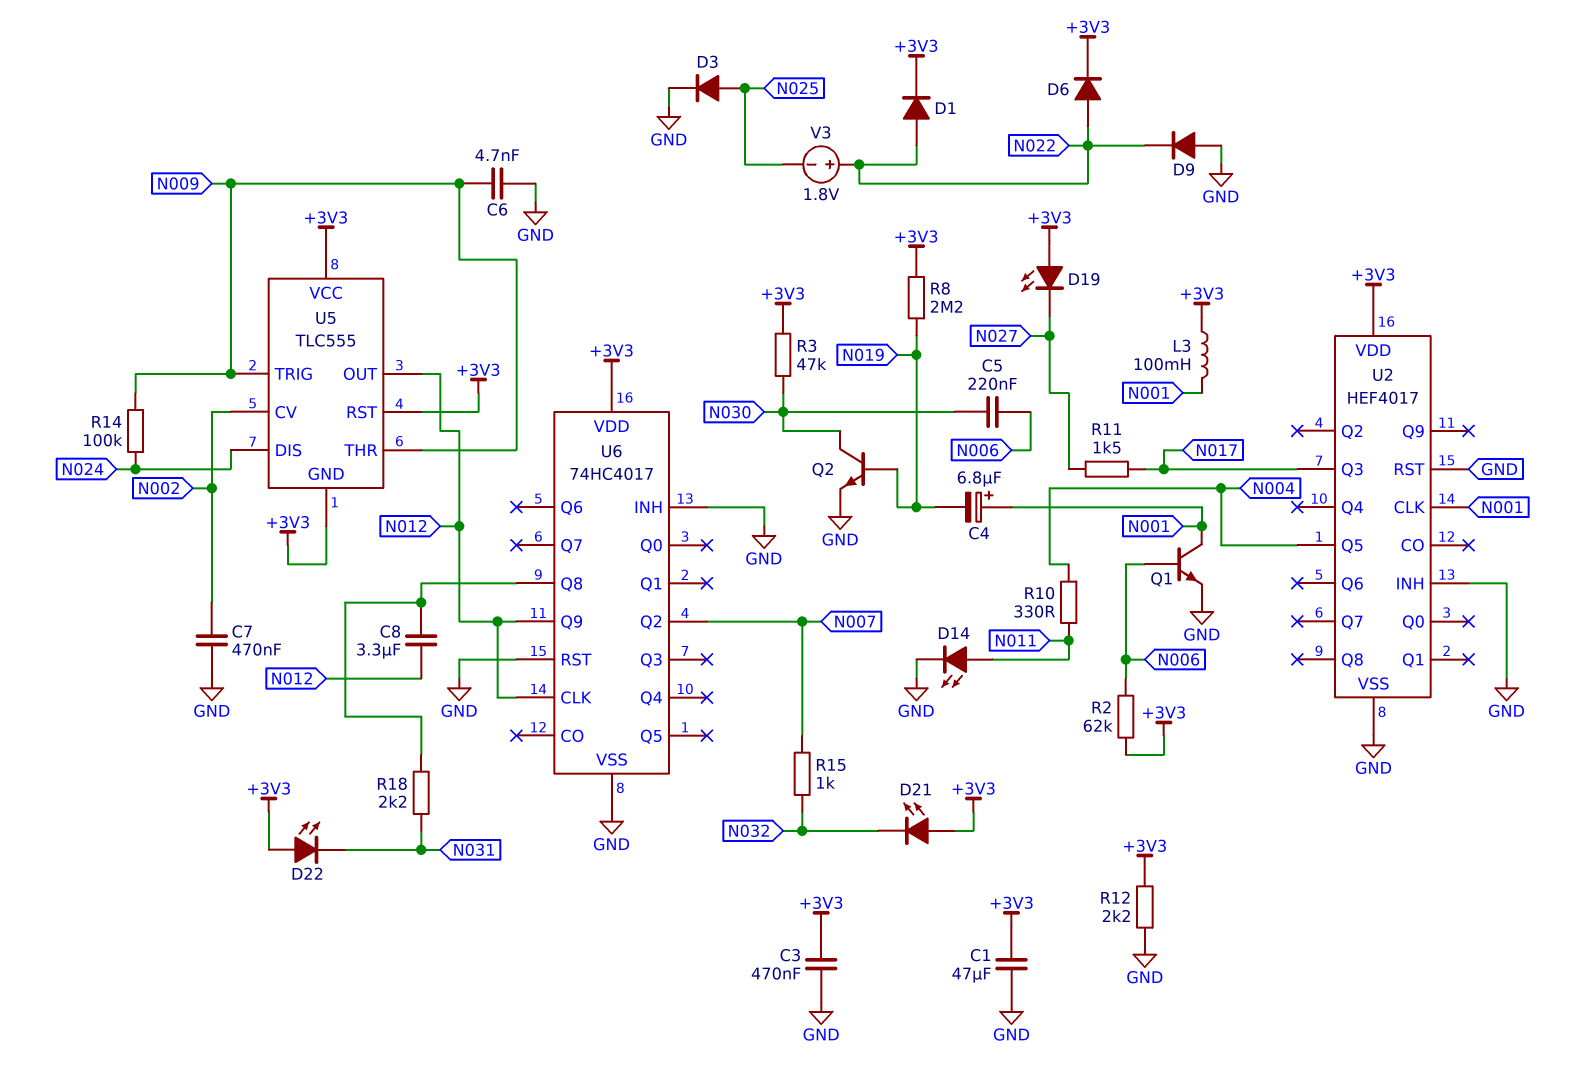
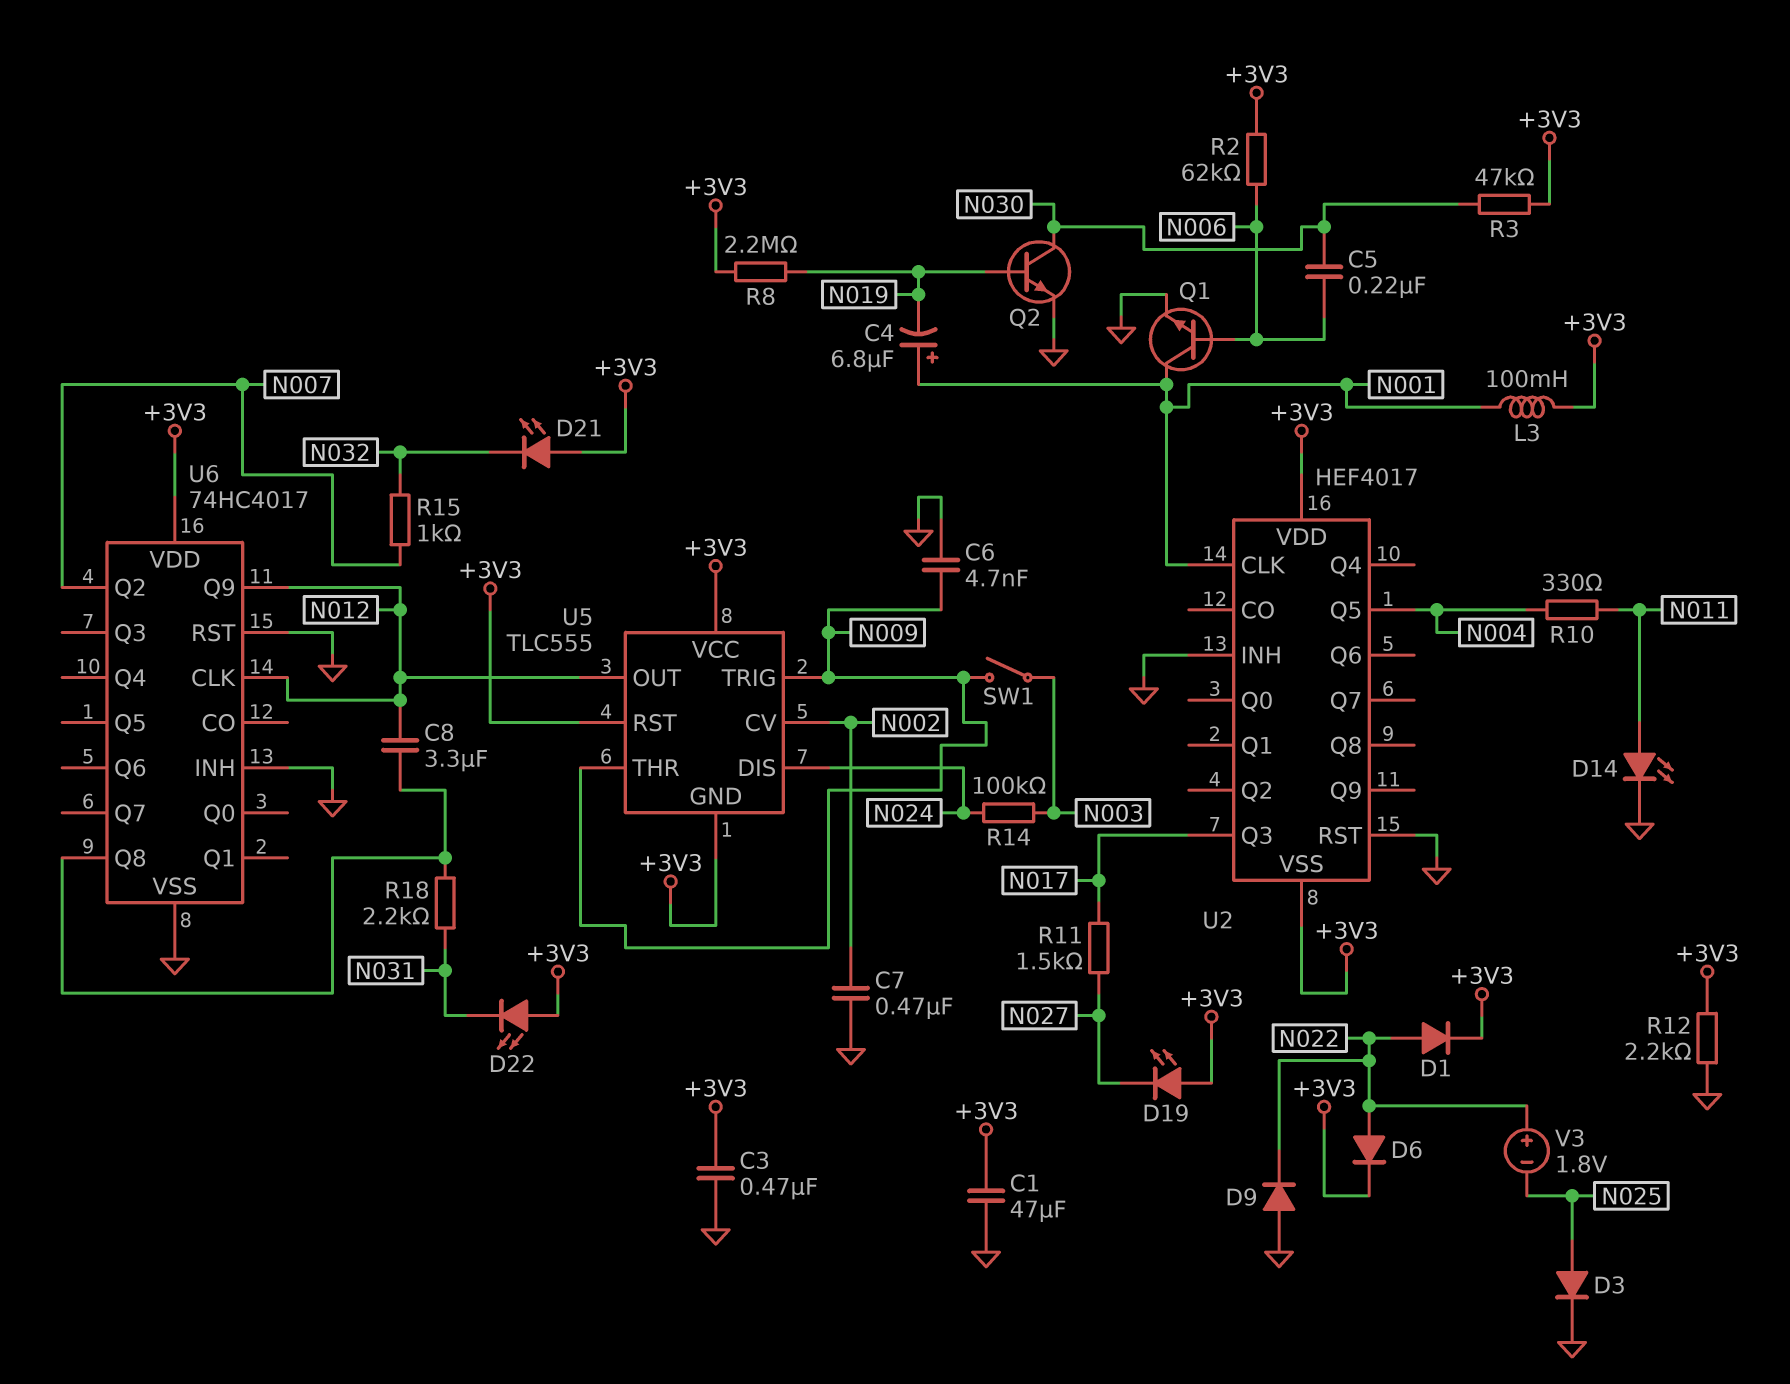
R14: 100k (N009, N024) -> 100k (N003, N024)
SW1: none -> switch (N003, N009)
U2 pin VSS: GND -> +3V3

